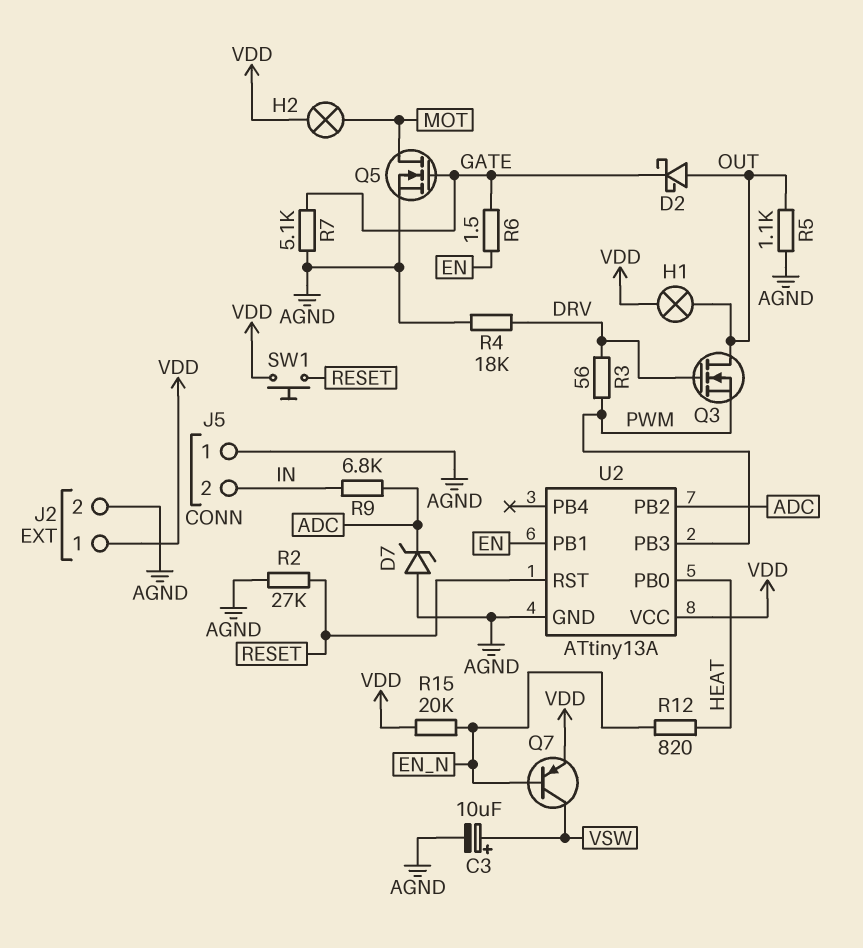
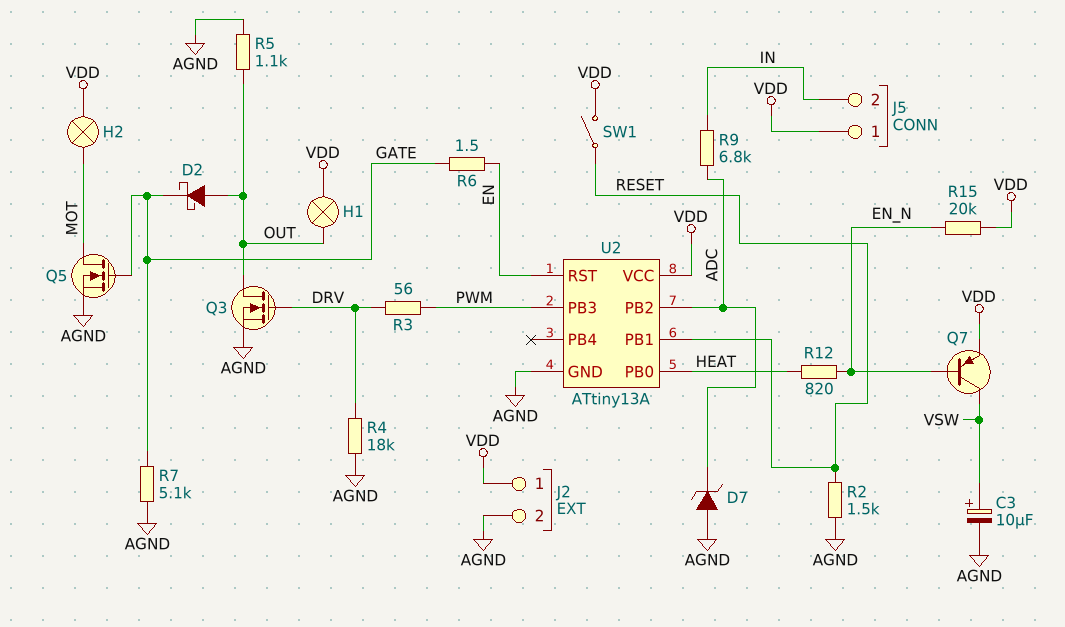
J5 pin 1: AGND -> VDD
Q3: NMOS (G DRV, D OUT, S PWM) -> NMOS (G DRV, D OUT, S AGND)
R2: 27k (AGND, RESET) -> 1.5k (AGND, RESET)
SW1: button (RESET, VDD) -> switch (RESET, VDD)
U2 pin PB1: EN -> RESET
U2 pin RST: RESET -> EN

